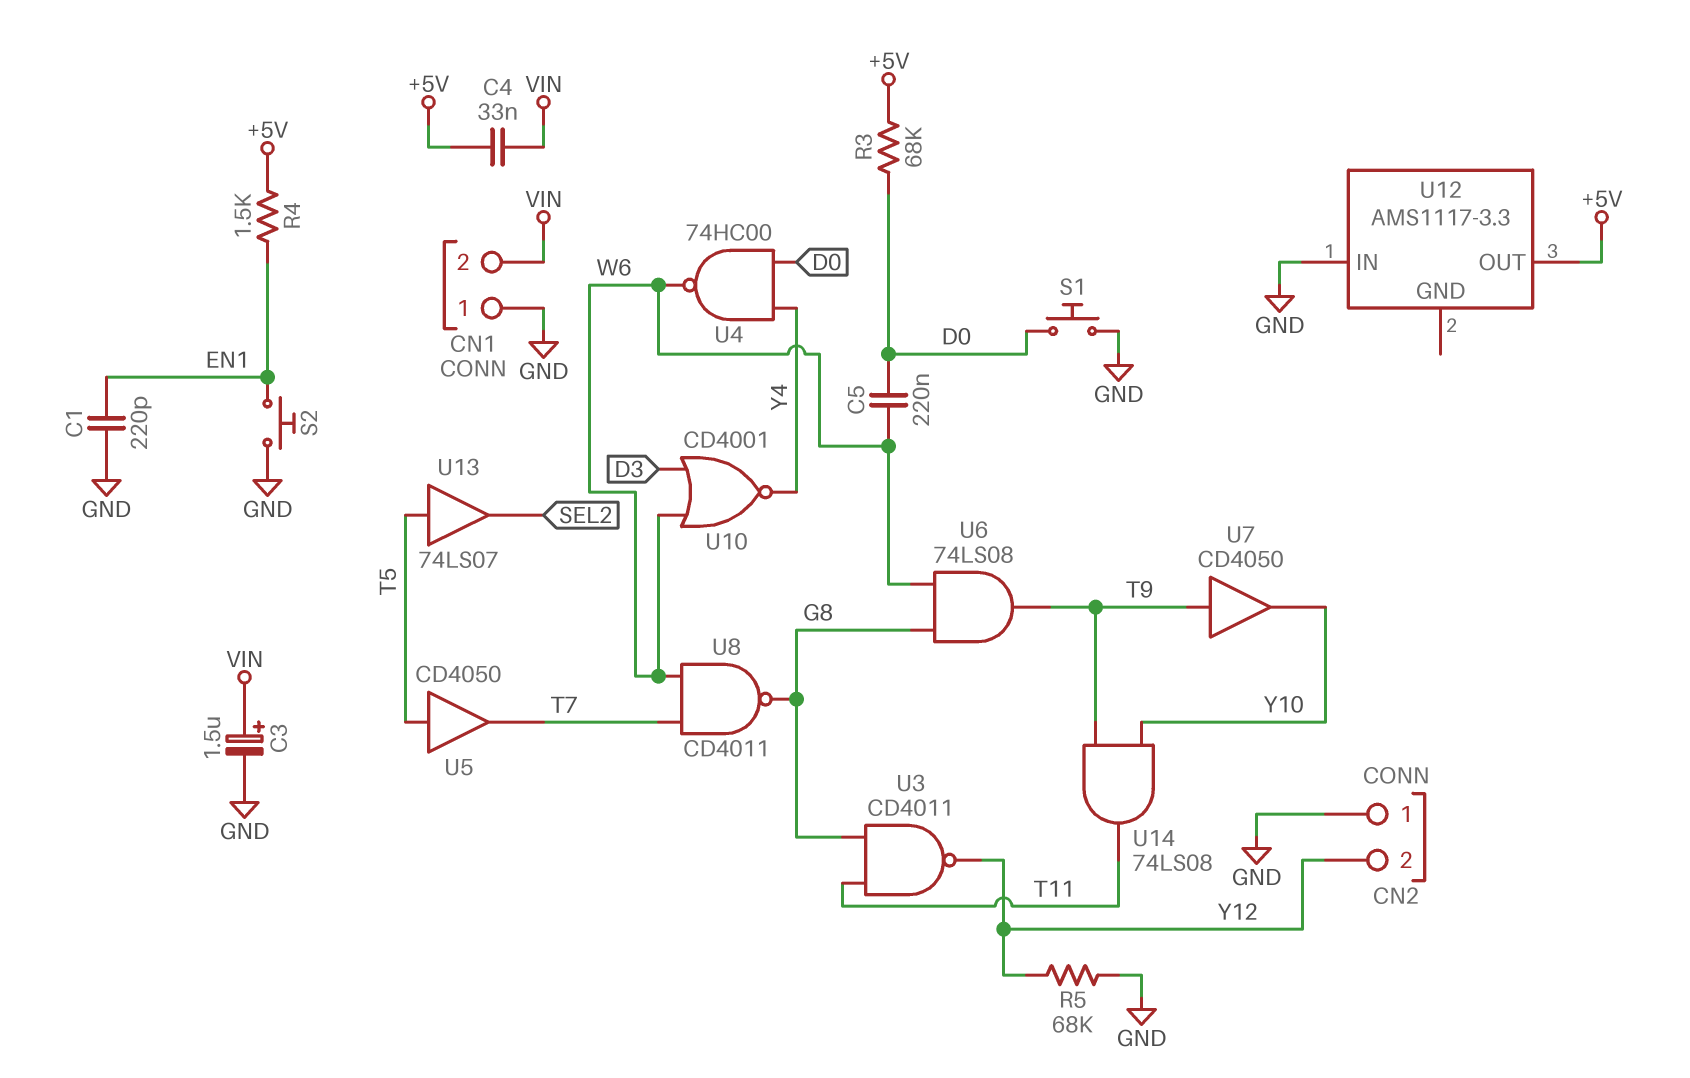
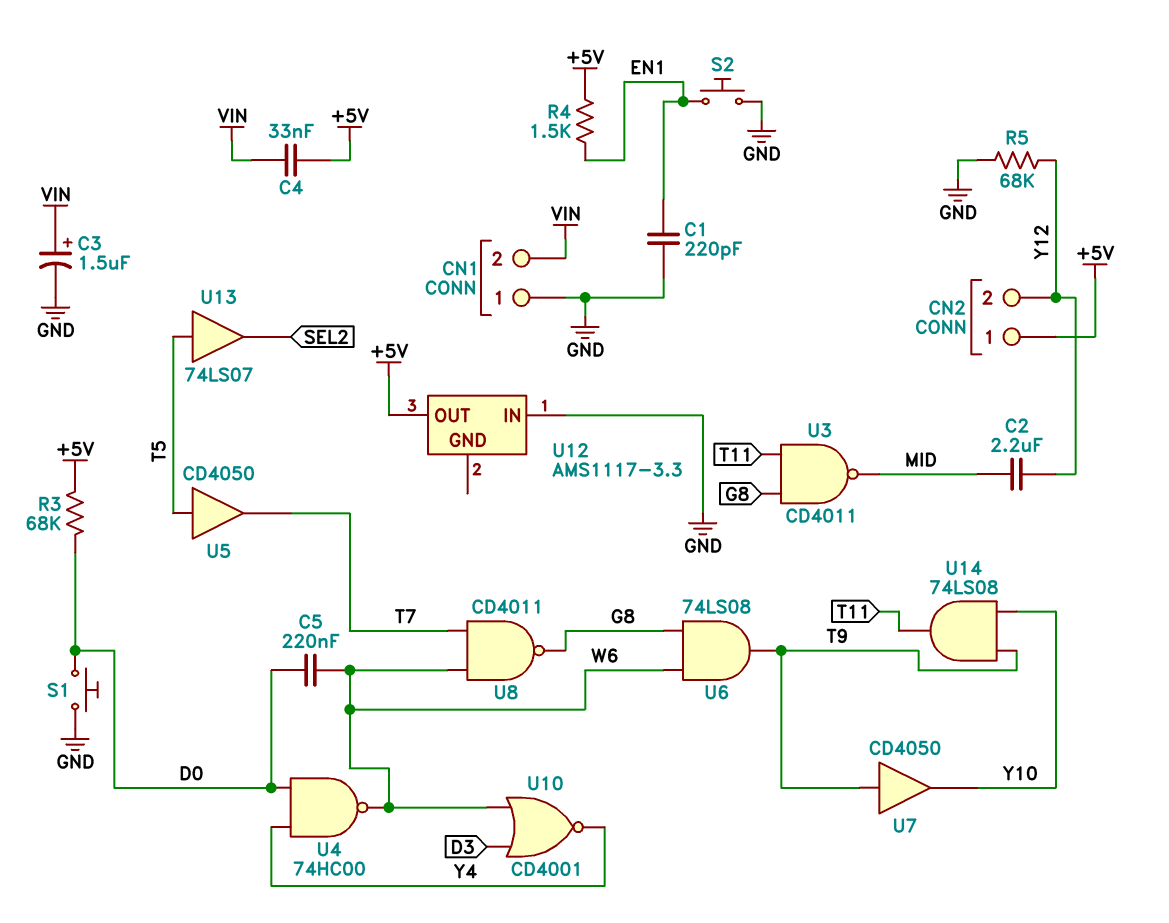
C2: none -> 2.2uF (MID, Y12)
CN2 pin 1: GND -> +5V
U3: NAND CD4011 (in G8, in T11, out Y12) -> NAND CD4011 (in G8, in T11, out MID)

